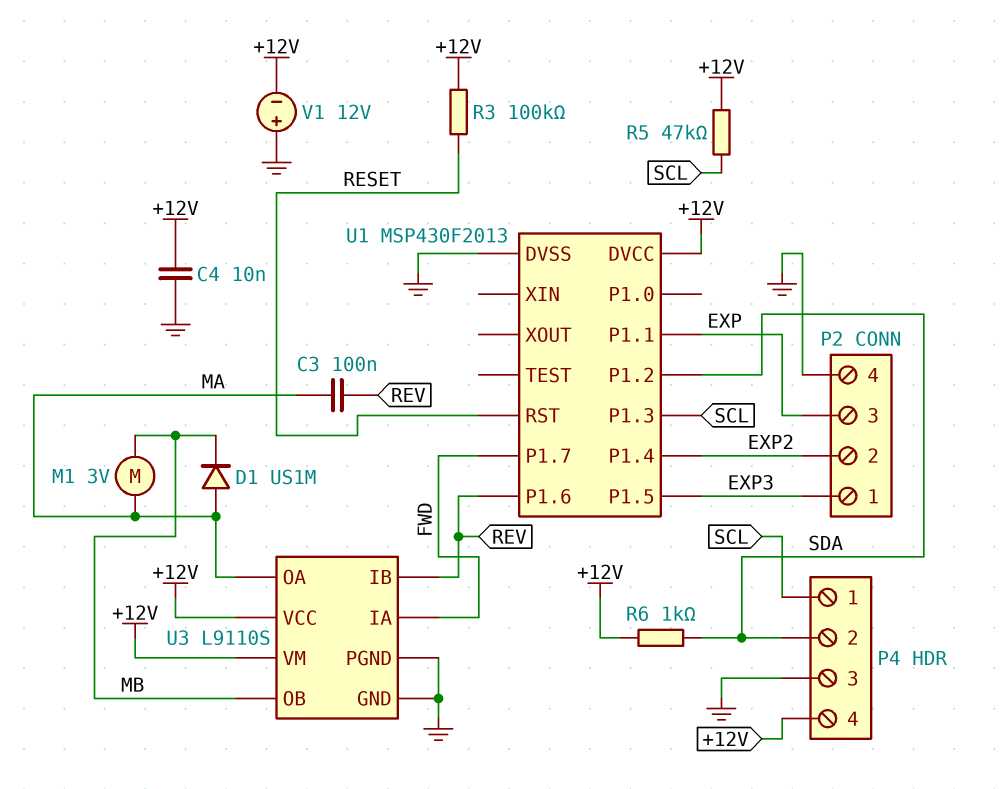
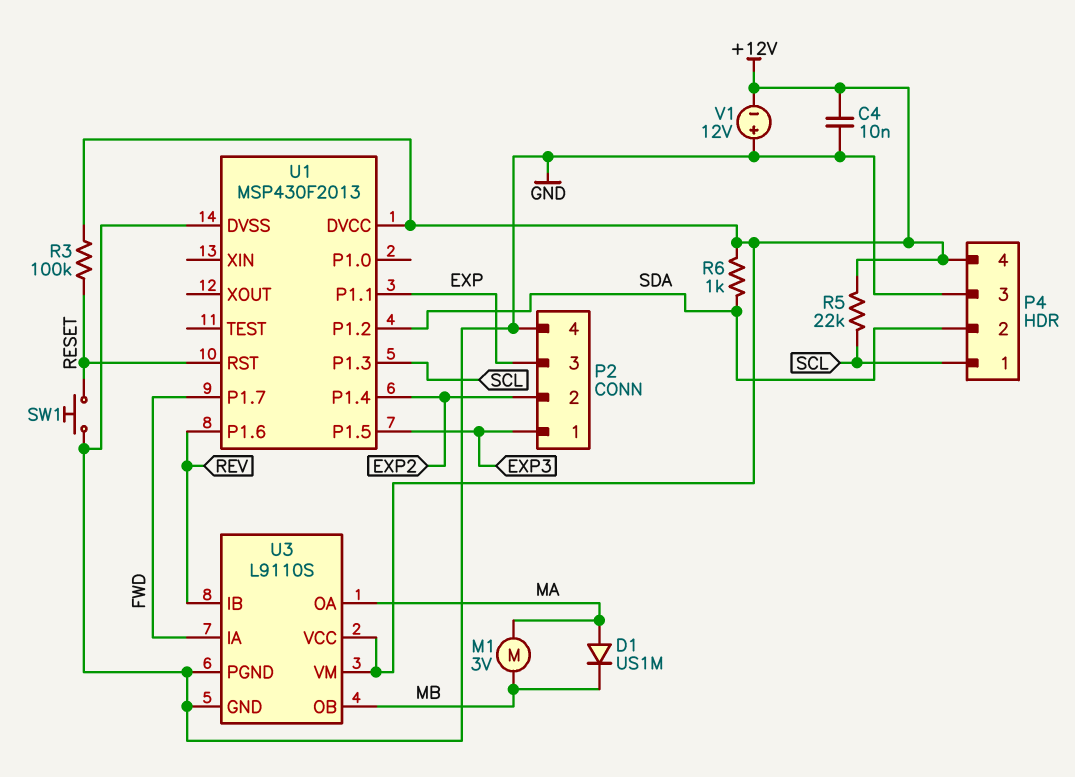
C3: 100nF (MA, REV) -> none
R5: 47k (+12V, SCL) -> 22k (+12V, SCL)
SW1: none -> button (GND, RESET)

